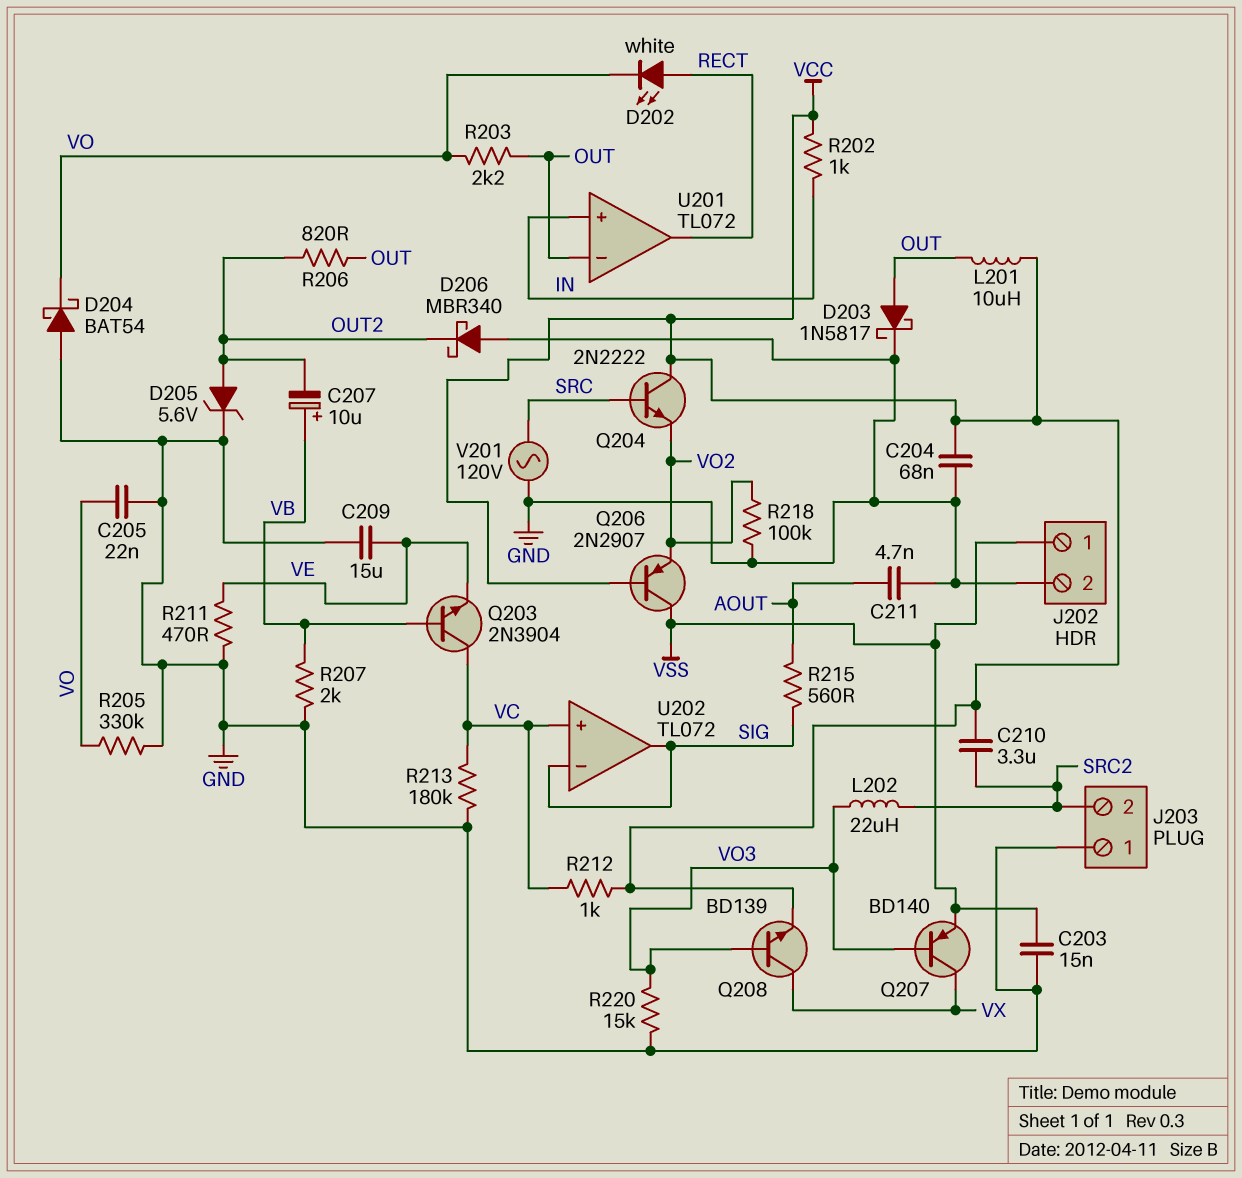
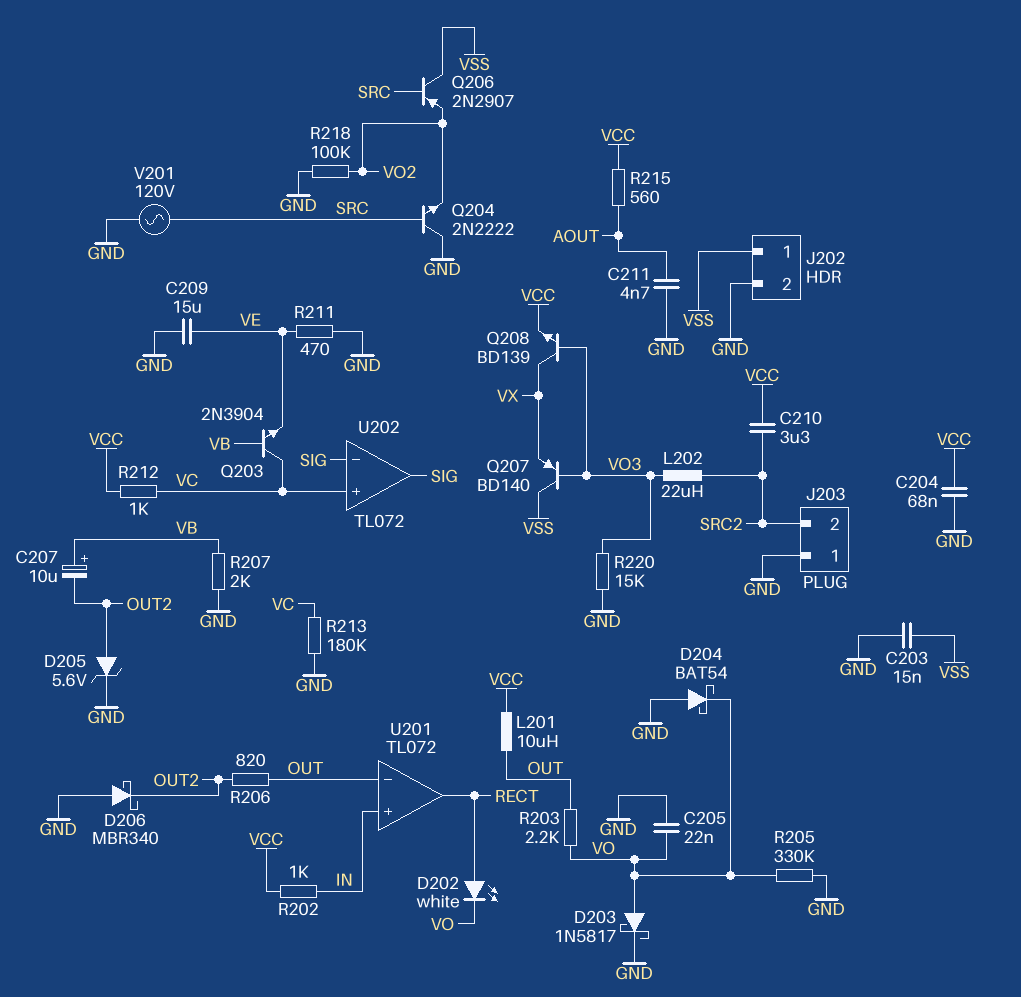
D203: schottky 1N5817 (A OUT, K GND) -> schottky 1N5817 (A VO, K GND)
Q204: NPN 2N2222 (B SRC, C VCC, E VO2) -> NPN 2N2222 (B SRC, C GND, E VO2)
Q206: PNP 2N2907 (B VCC, C VSS, E VO2) -> PNP 2N2907 (B SRC, C VSS, E VO2)
Q207: PNP BD140 (B VO3, C VX, E VSS) -> PNP BD140 (B VO3, C VSS, E VX)
R215: 560 (AOUT, SIG) -> 560 (AOUT, VCC)

